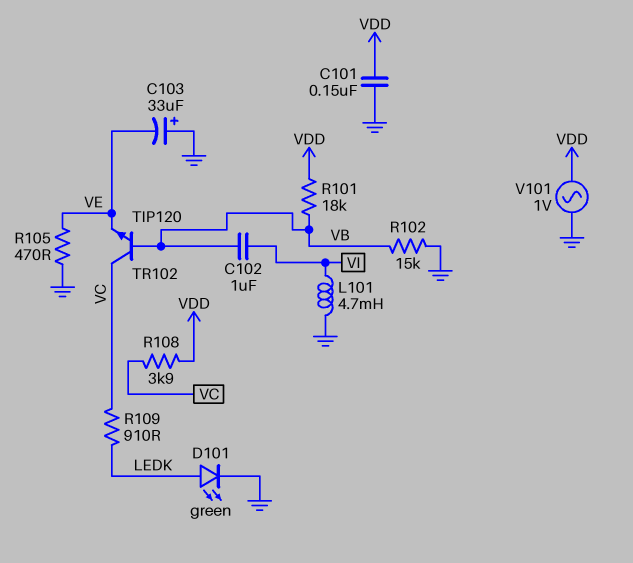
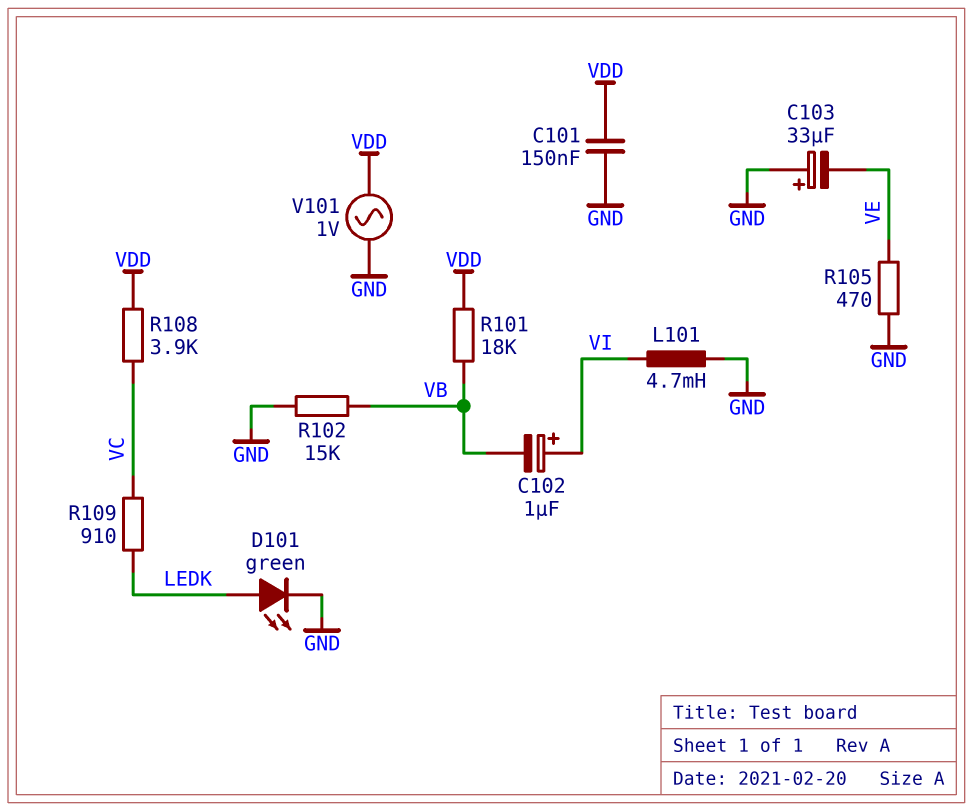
C102: 1uF (VB, VI) -> 1uF (plus VI, minus VB)
TR102: NPN TIP120 (B VB, C VC, E VE) -> none

